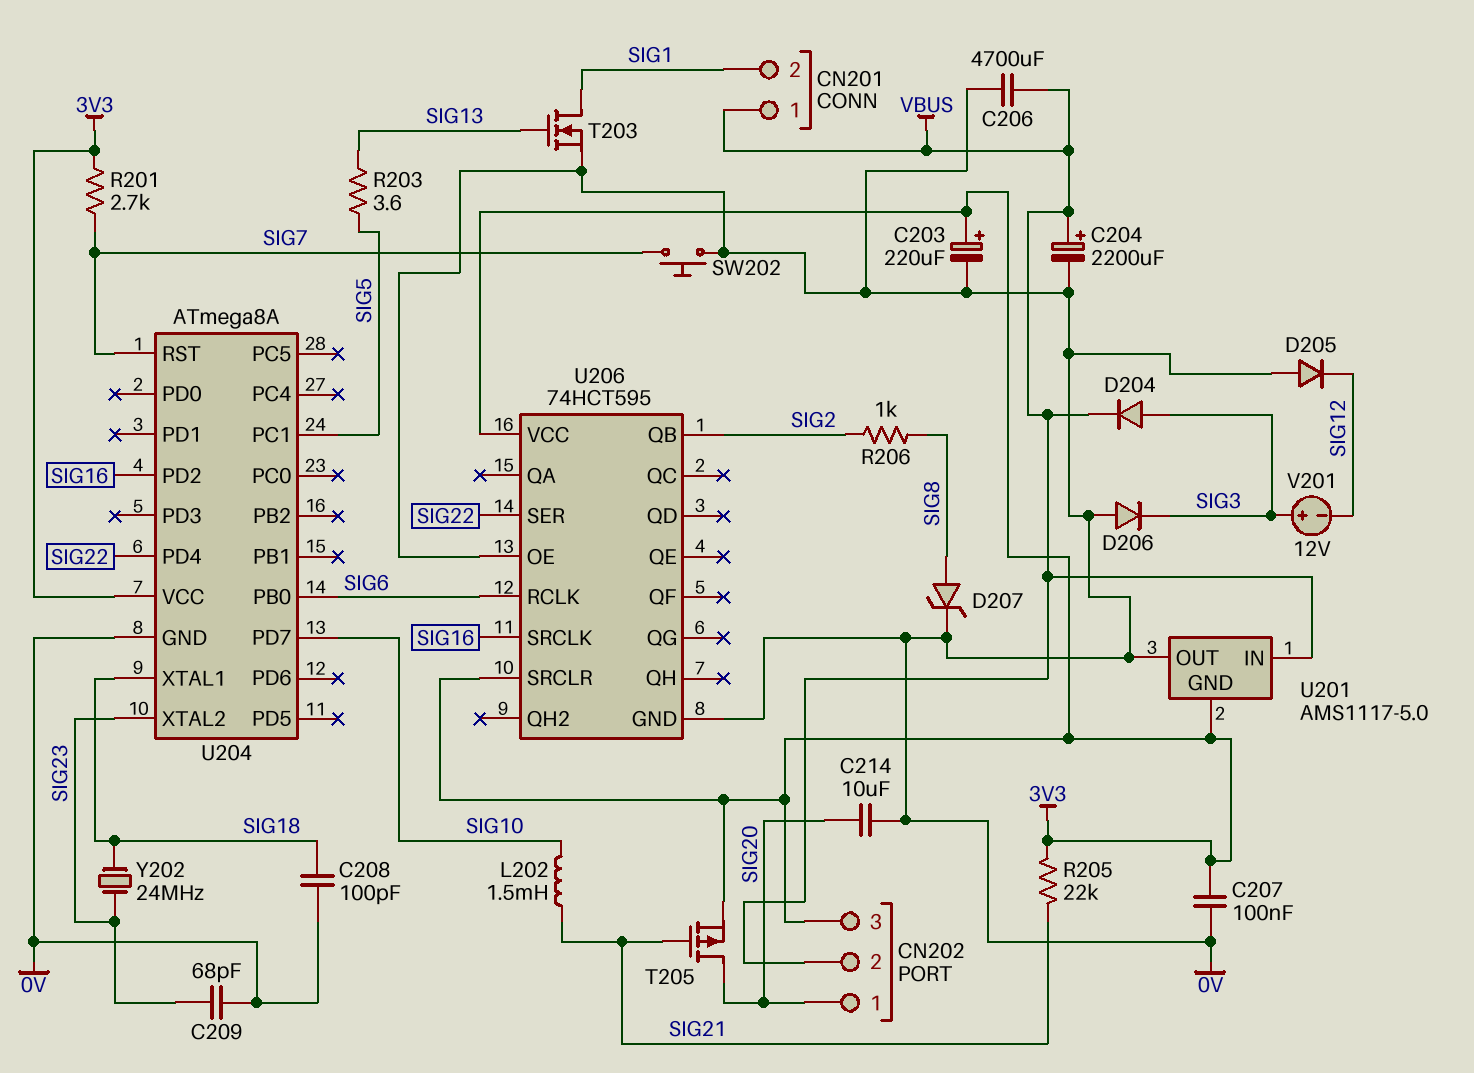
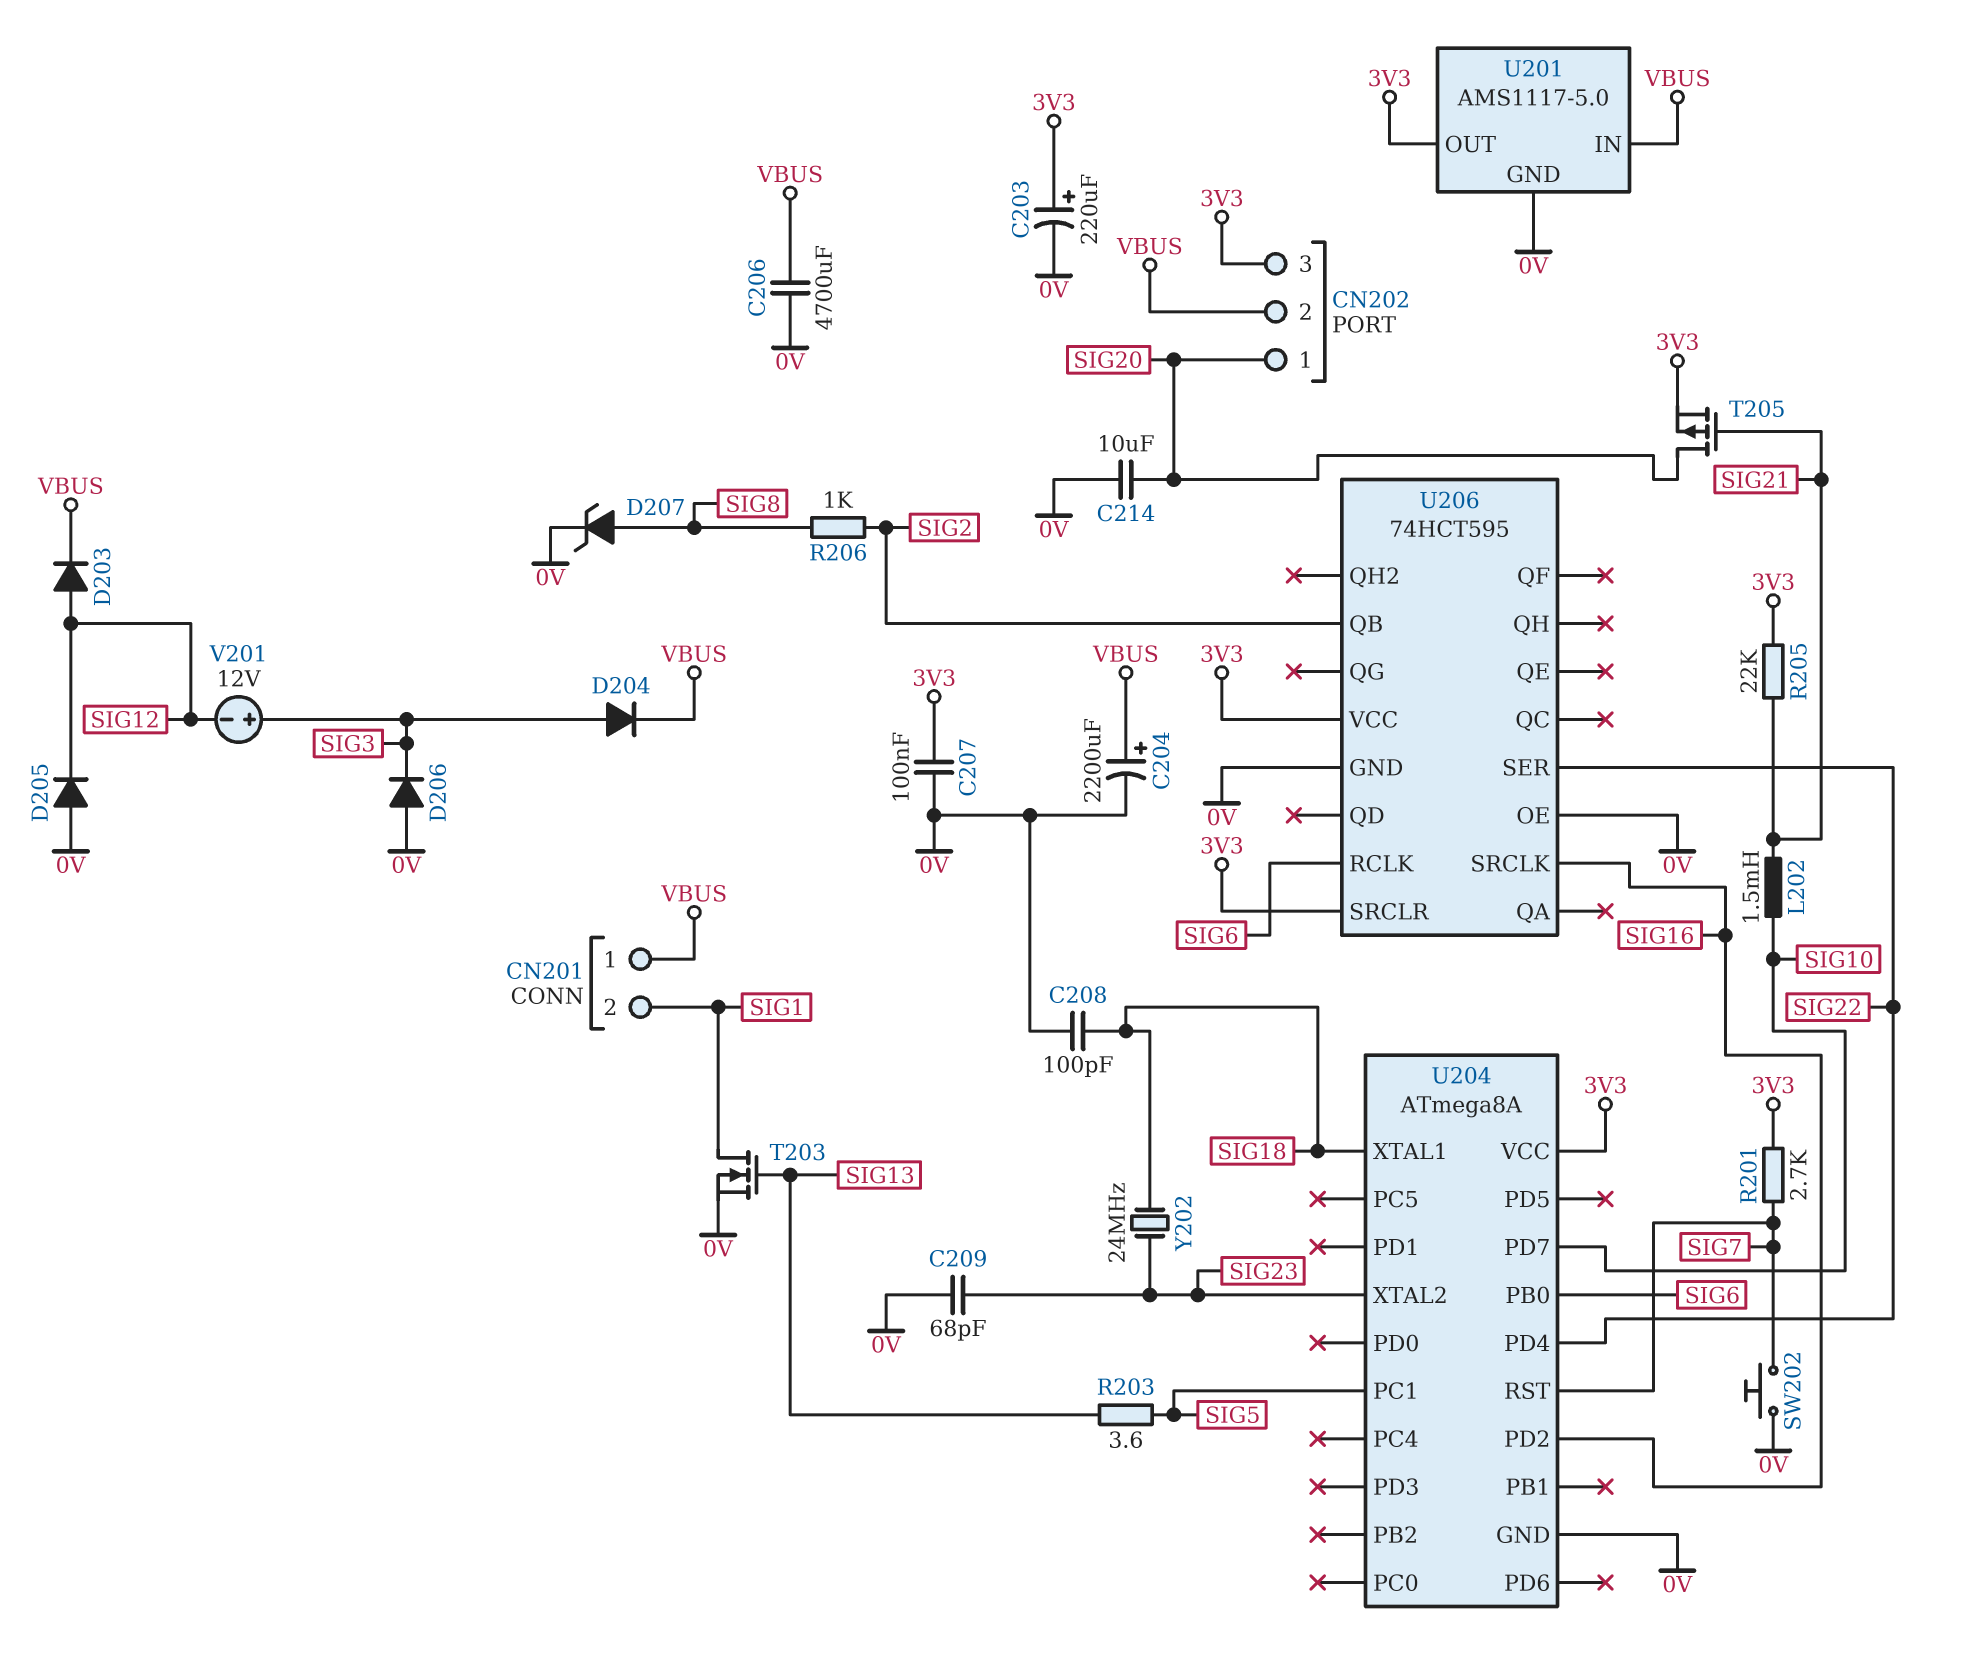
D203: none -> diode (A SIG12, K VBUS)
U201 pin GND: 3V3 -> 0V
U201 pin OUT: 0V -> 3V3

